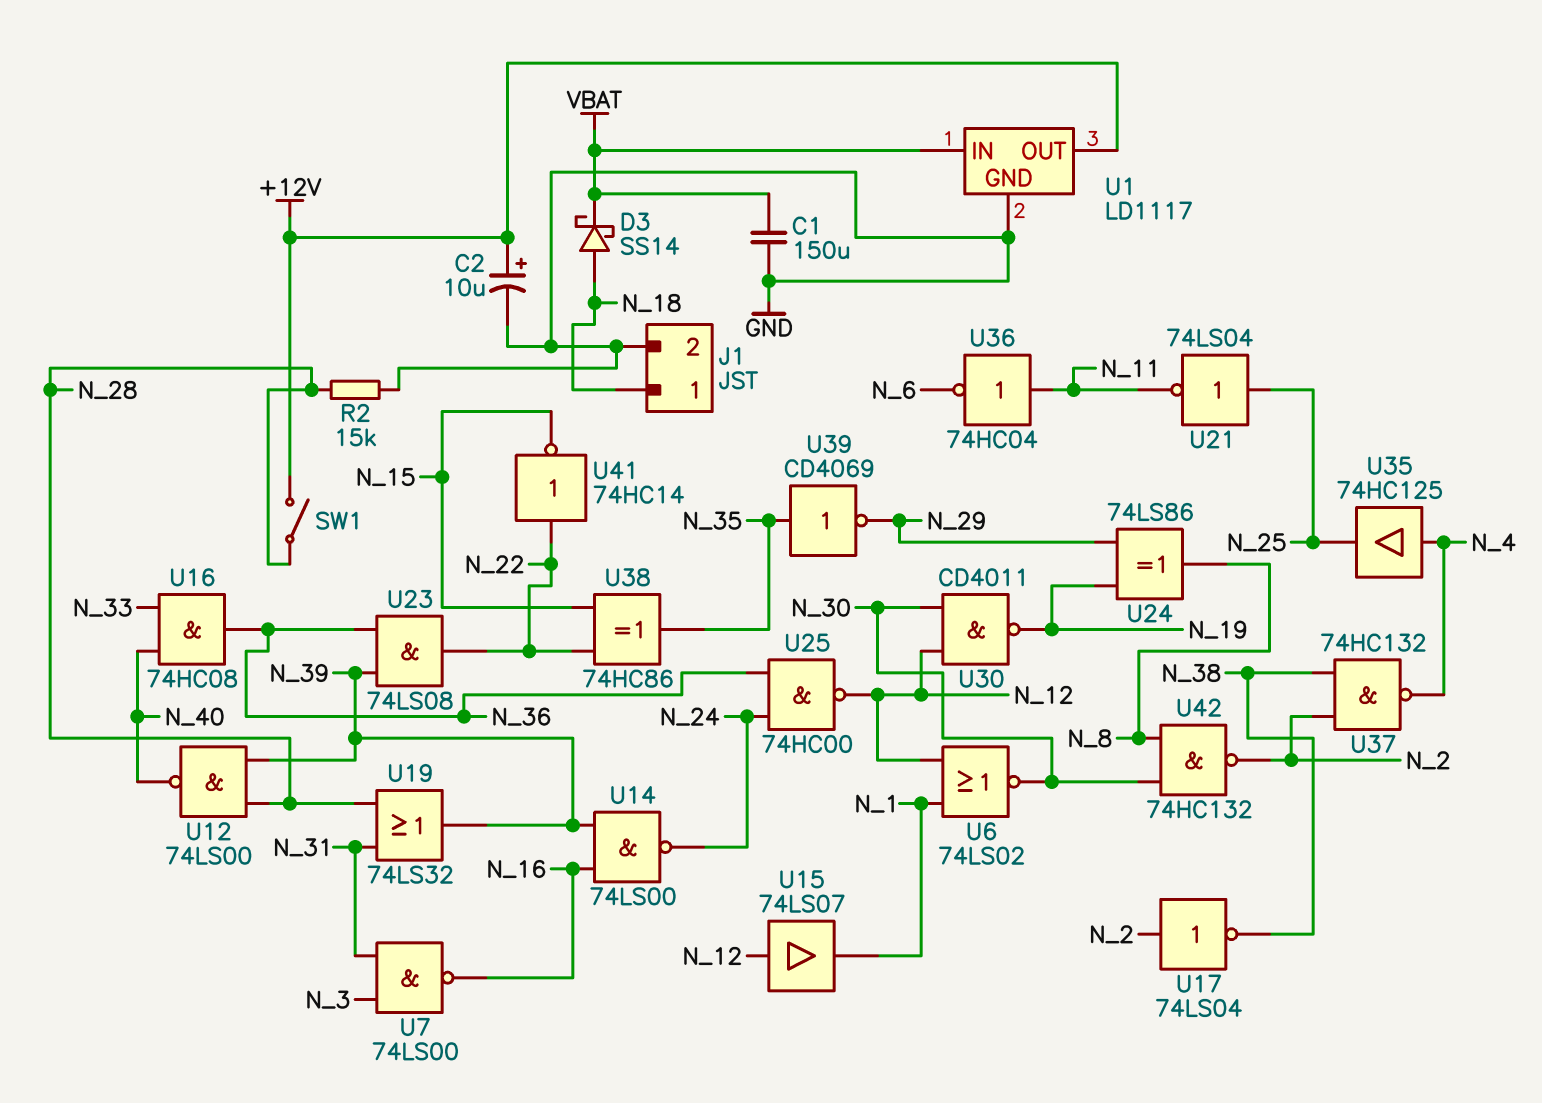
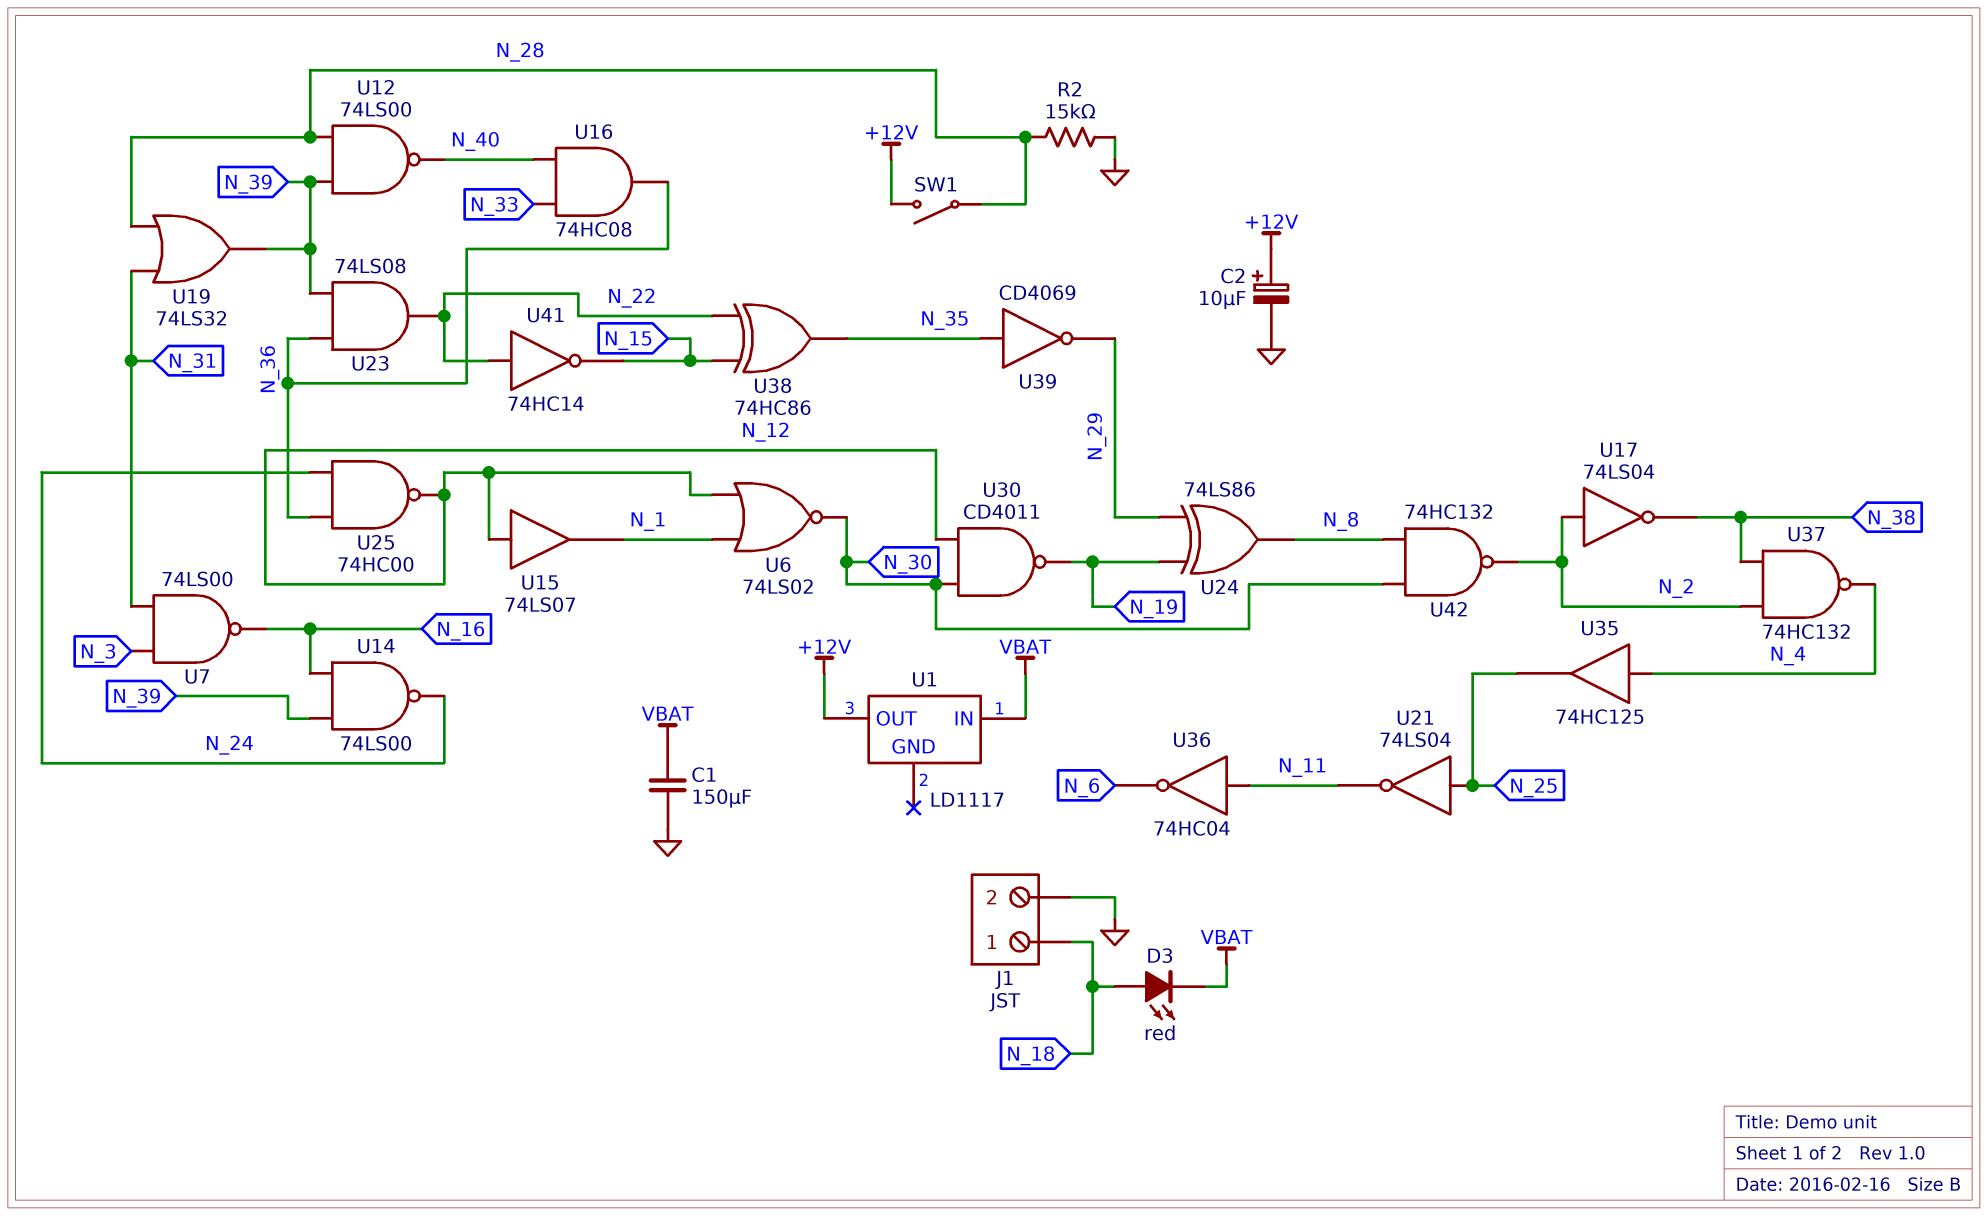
D3: schottky SS14 (A N_18, K VBAT) -> LED red (A N_18, K VBAT)
U1 pin GND: GND -> none

